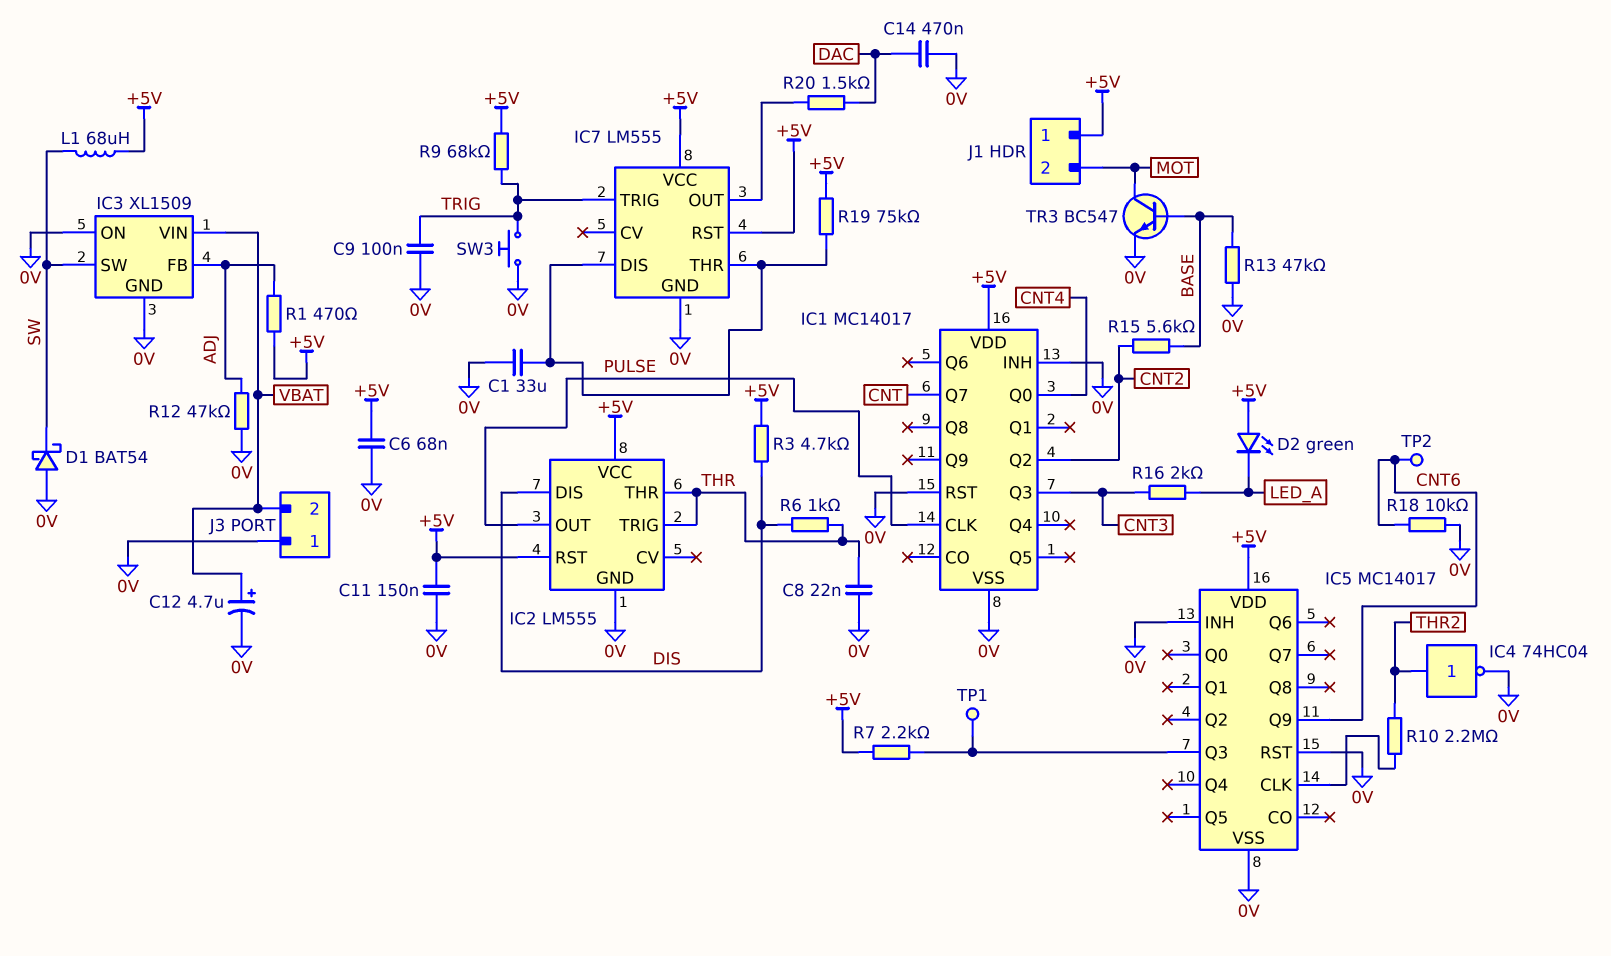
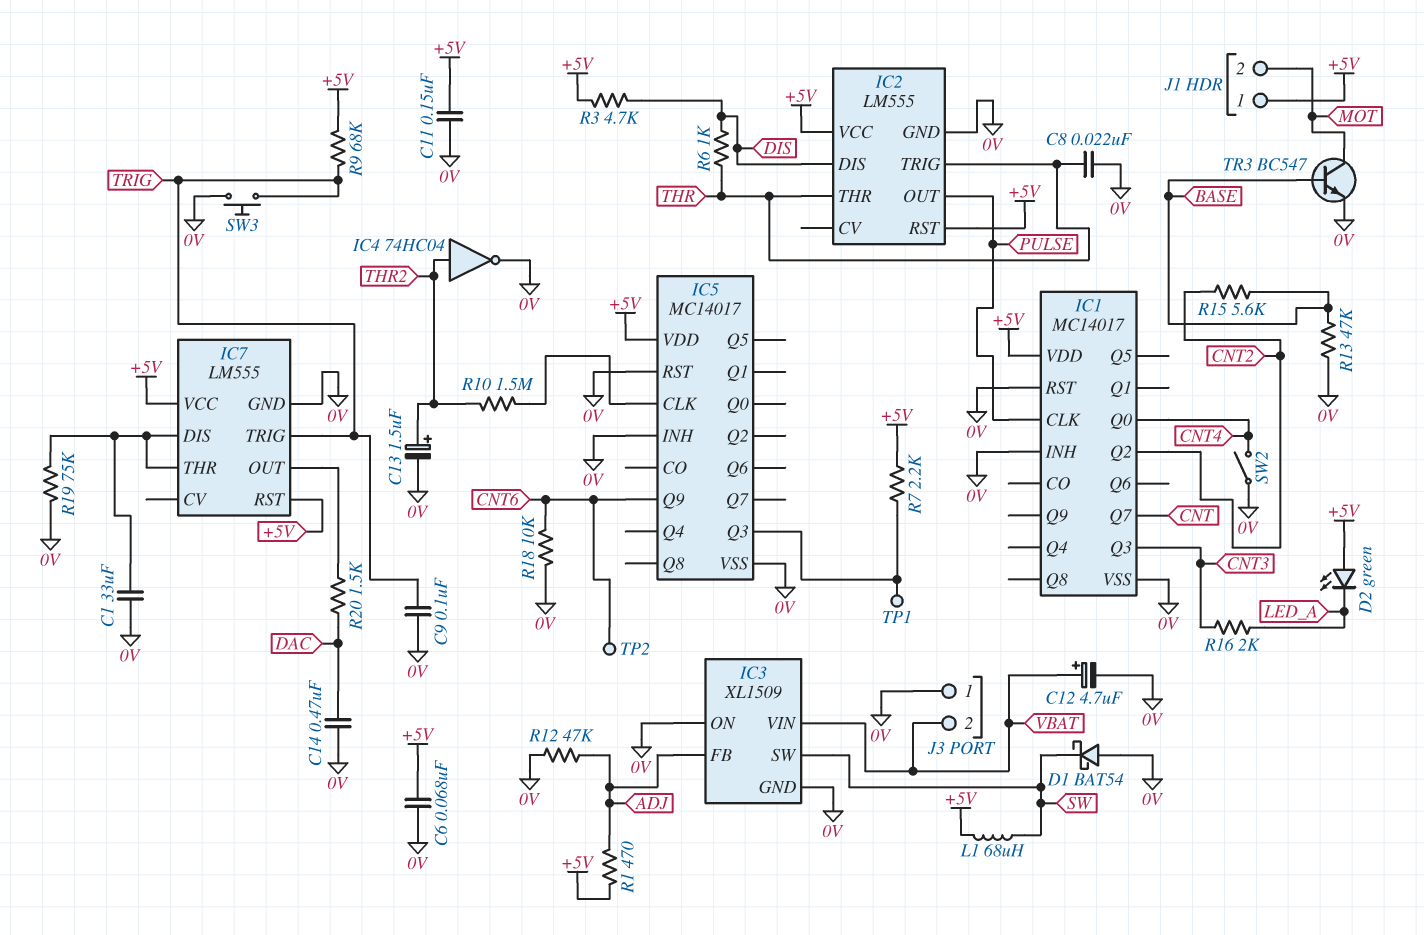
C13: none -> 1.5uF (plus THR2, minus 0V)
R10: 2.2M (IC5/CLK, THR2) -> 1.5M (IC5/CLK, THR2)
R19: 75k (+5V, IC7/DIS) -> 75k (0V, IC7/DIS)
SW2: none -> switch (0V, CNT4)

